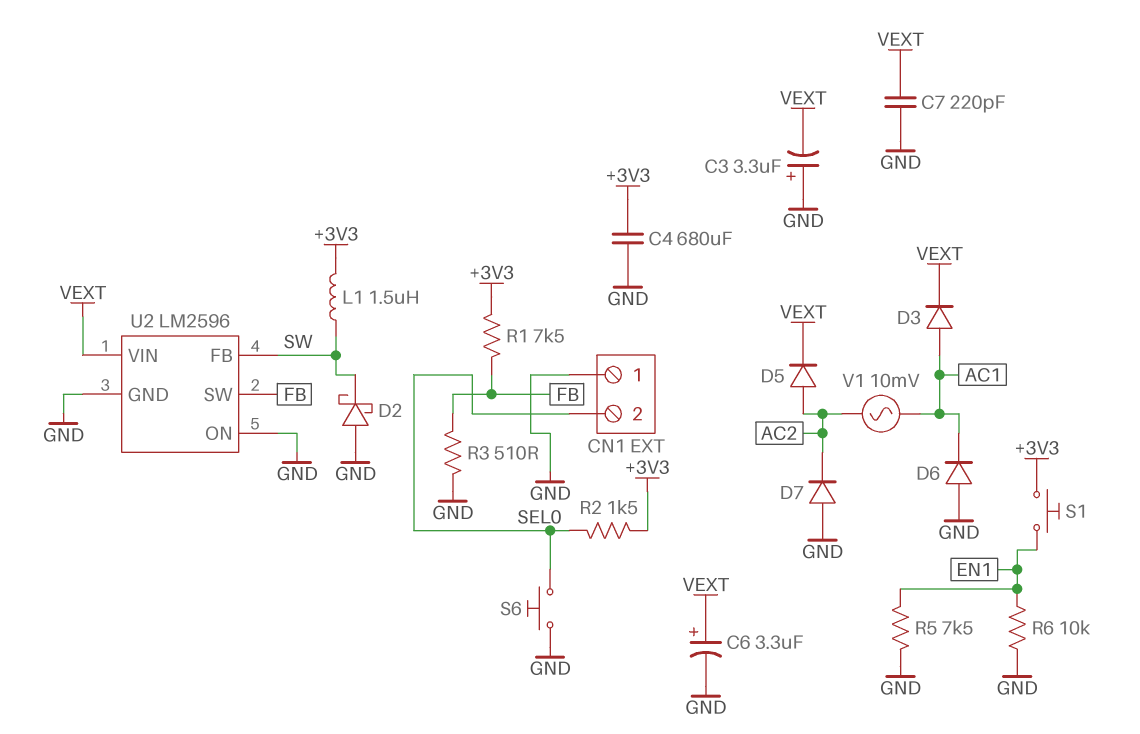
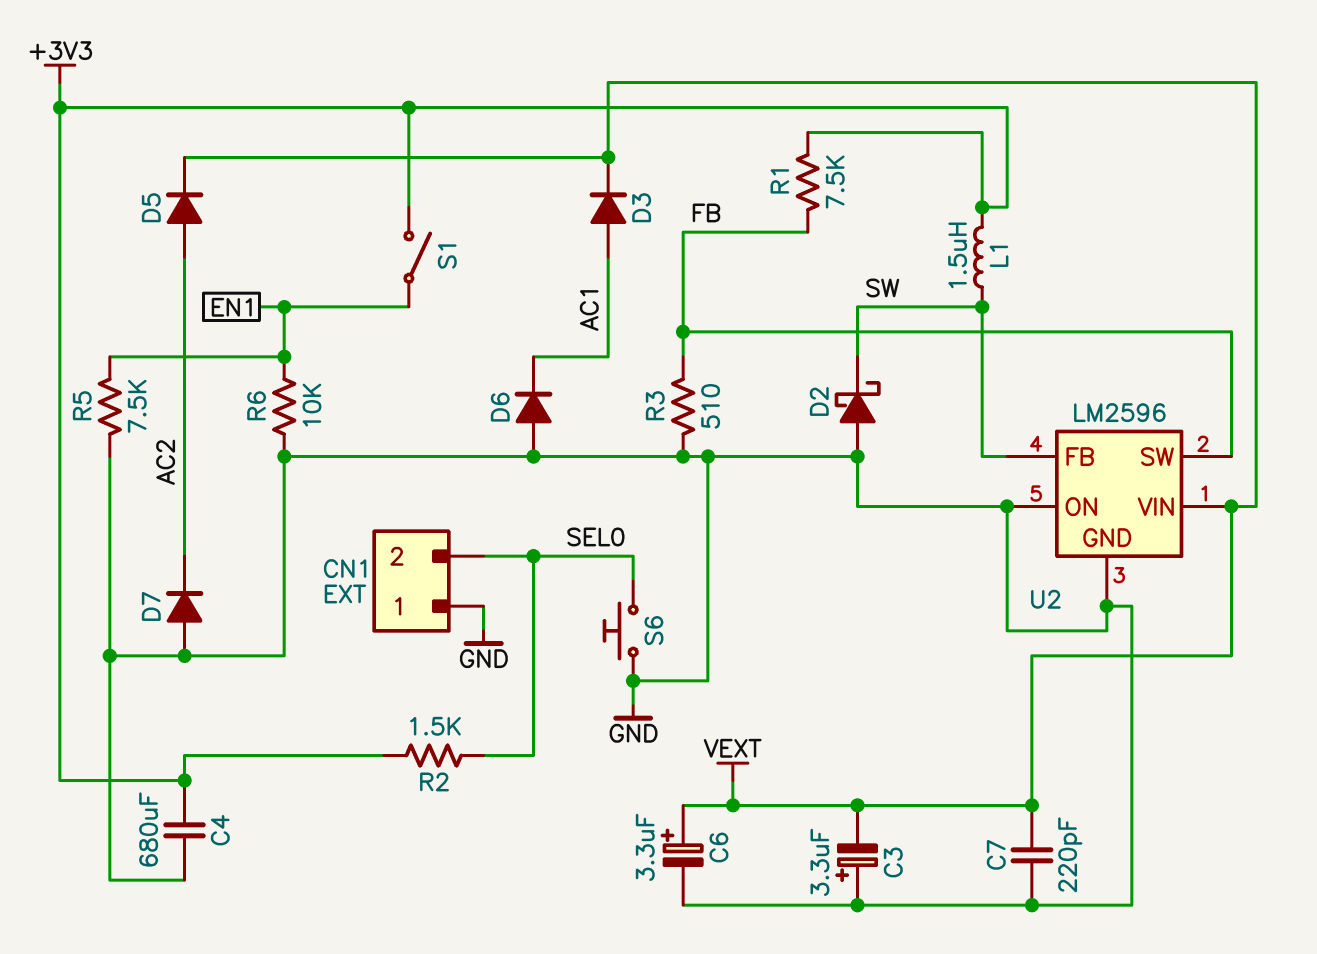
S1: button (+3V3, EN1) -> switch (+3V3, EN1)
V1: AC 10mV (AC1, AC2) -> none

